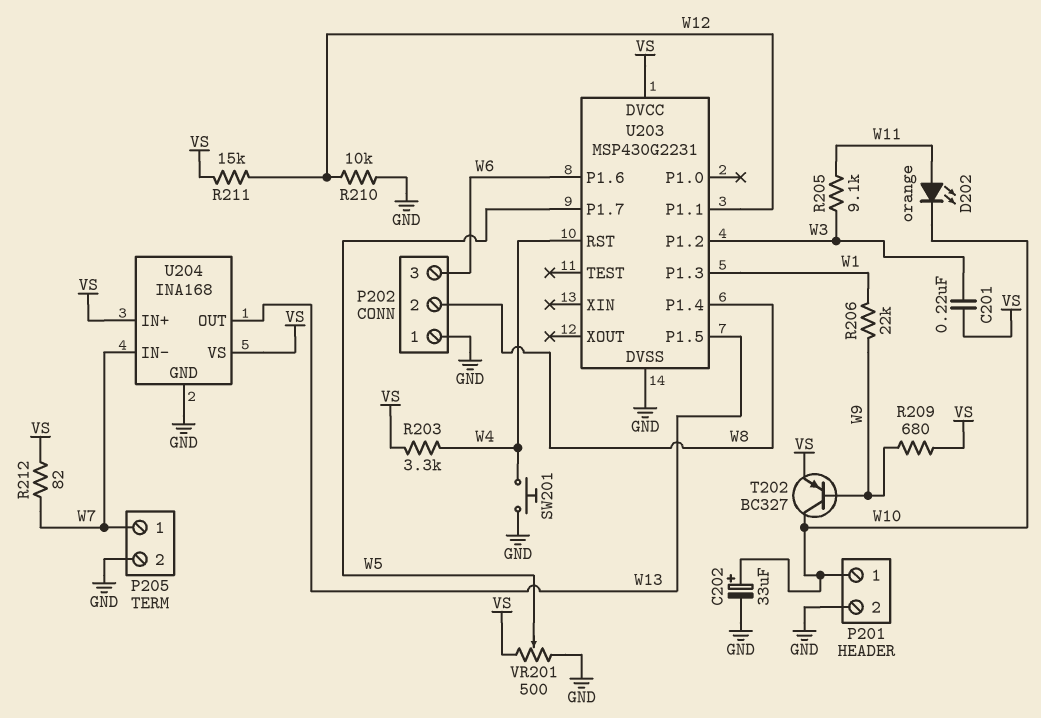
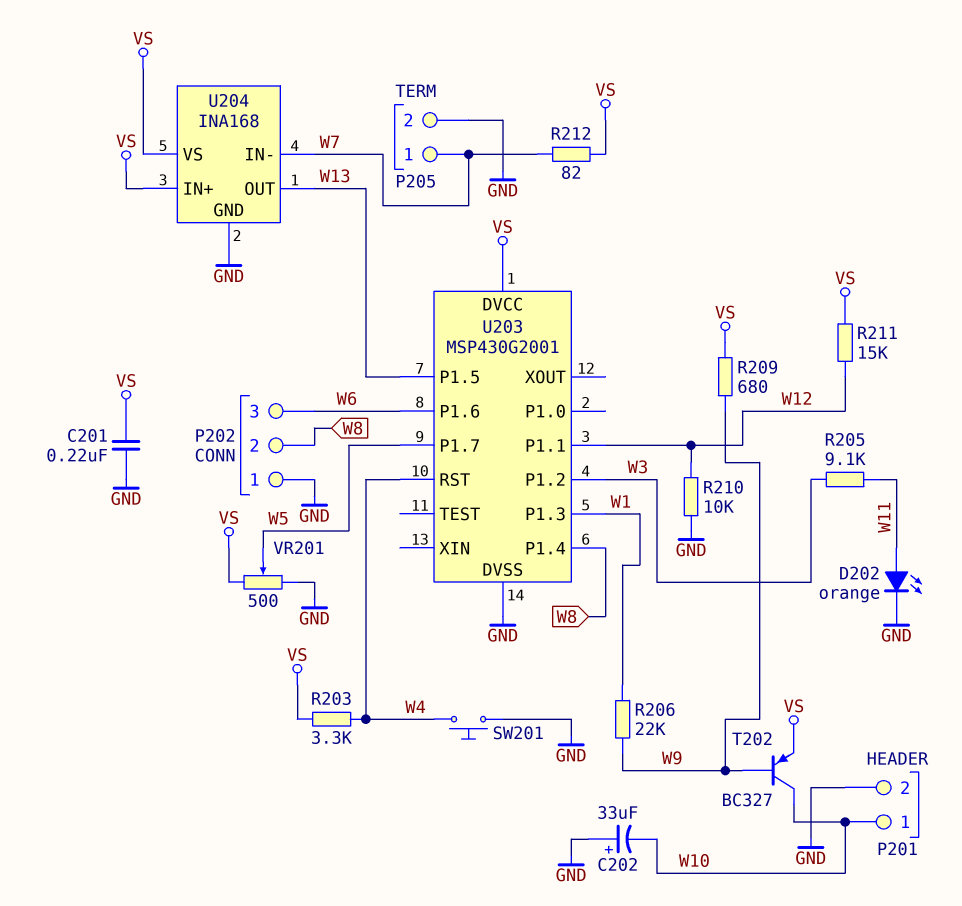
C201: 220nF (VS, W3) -> 220nF (GND, VS)
C202: 33uF (plus W10, minus GND) -> 33uF (plus GND, minus W10)
D202: LED orange (A W11, K W10) -> LED orange (A W11, K GND)
U203: MSP430G2231 -> MSP430G2001

